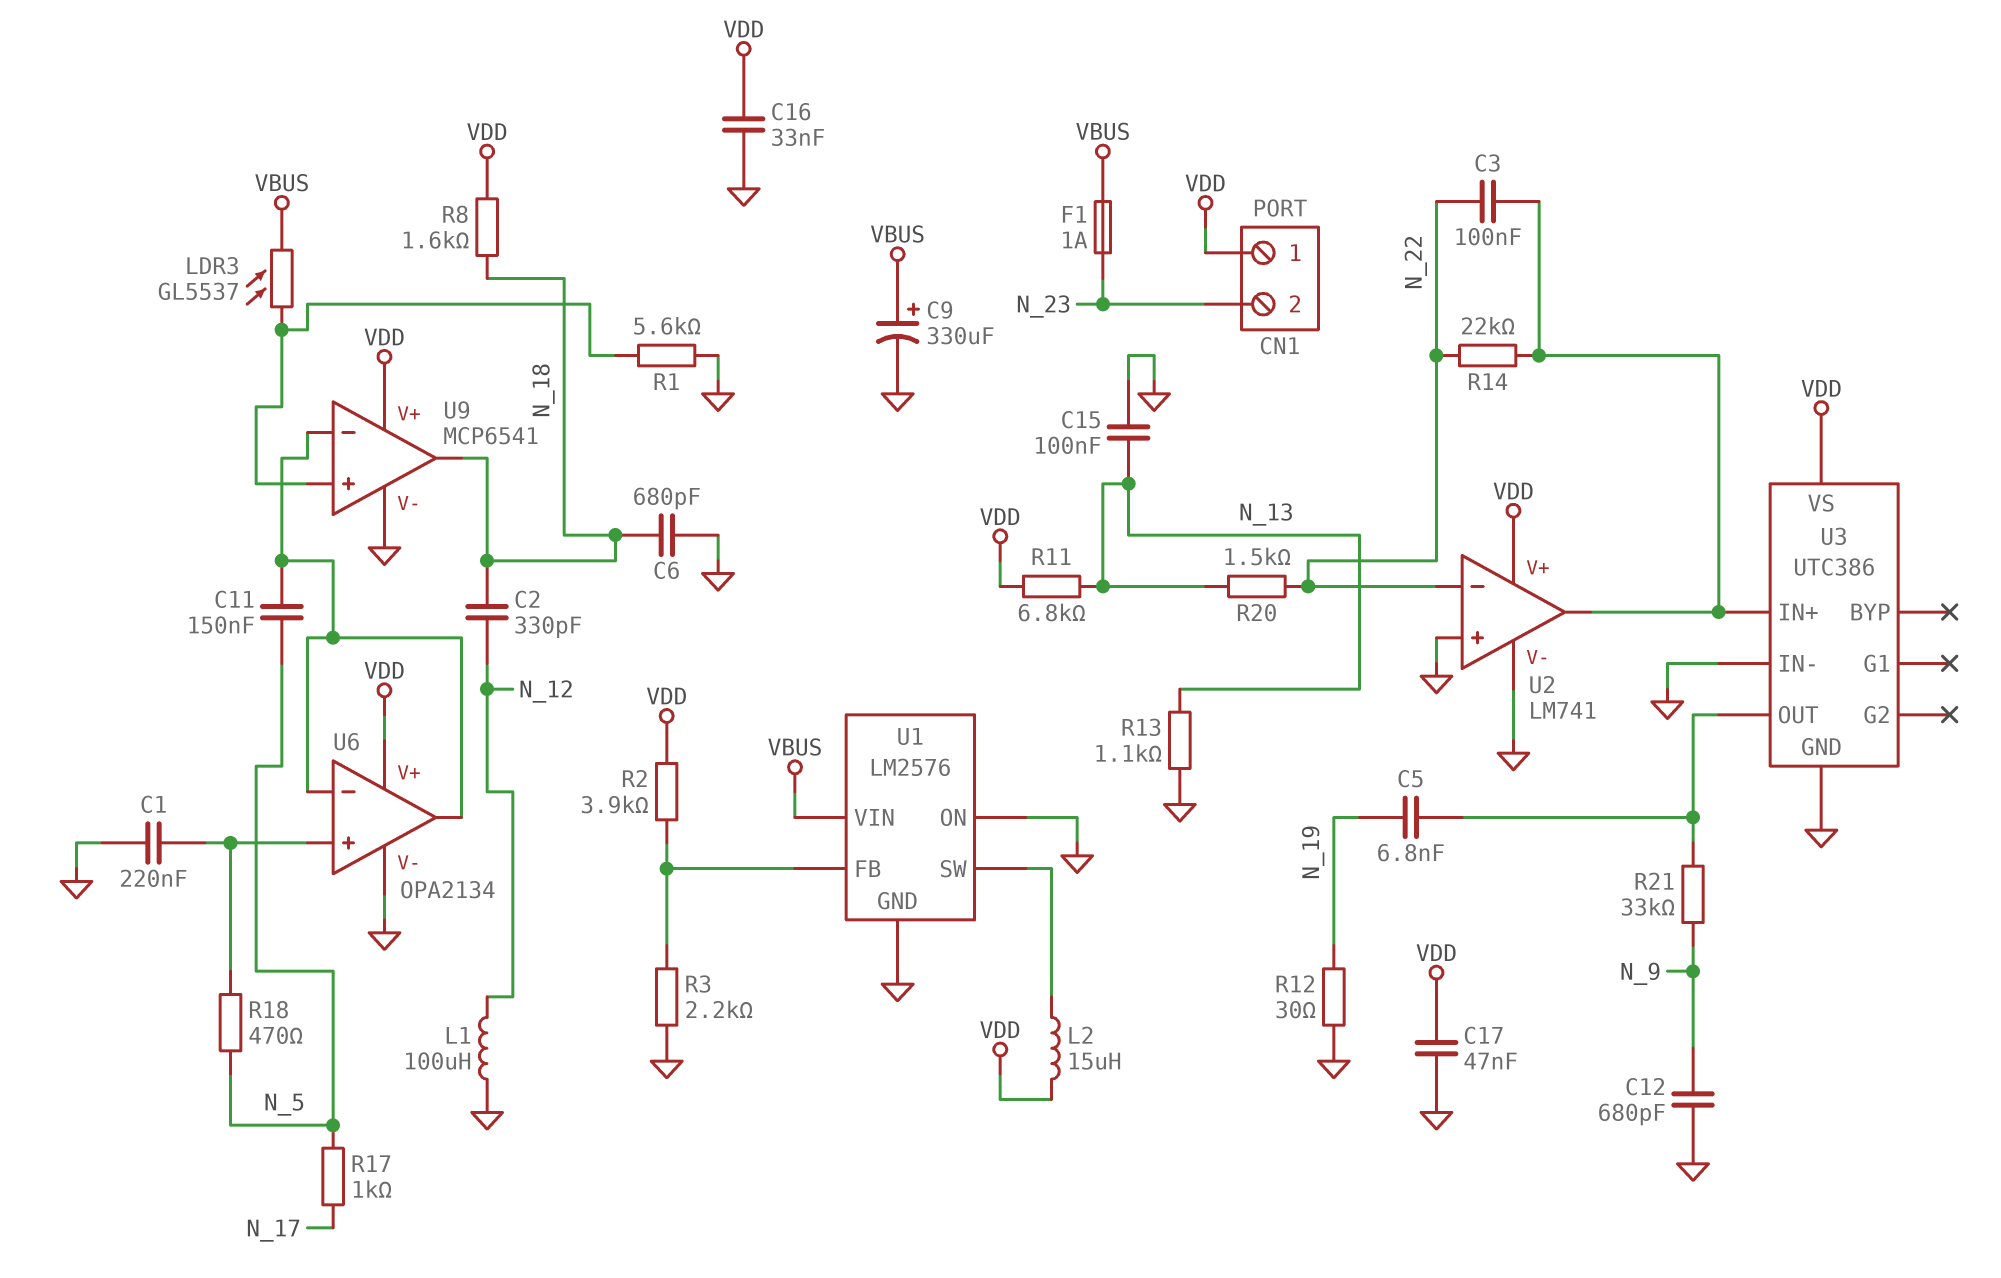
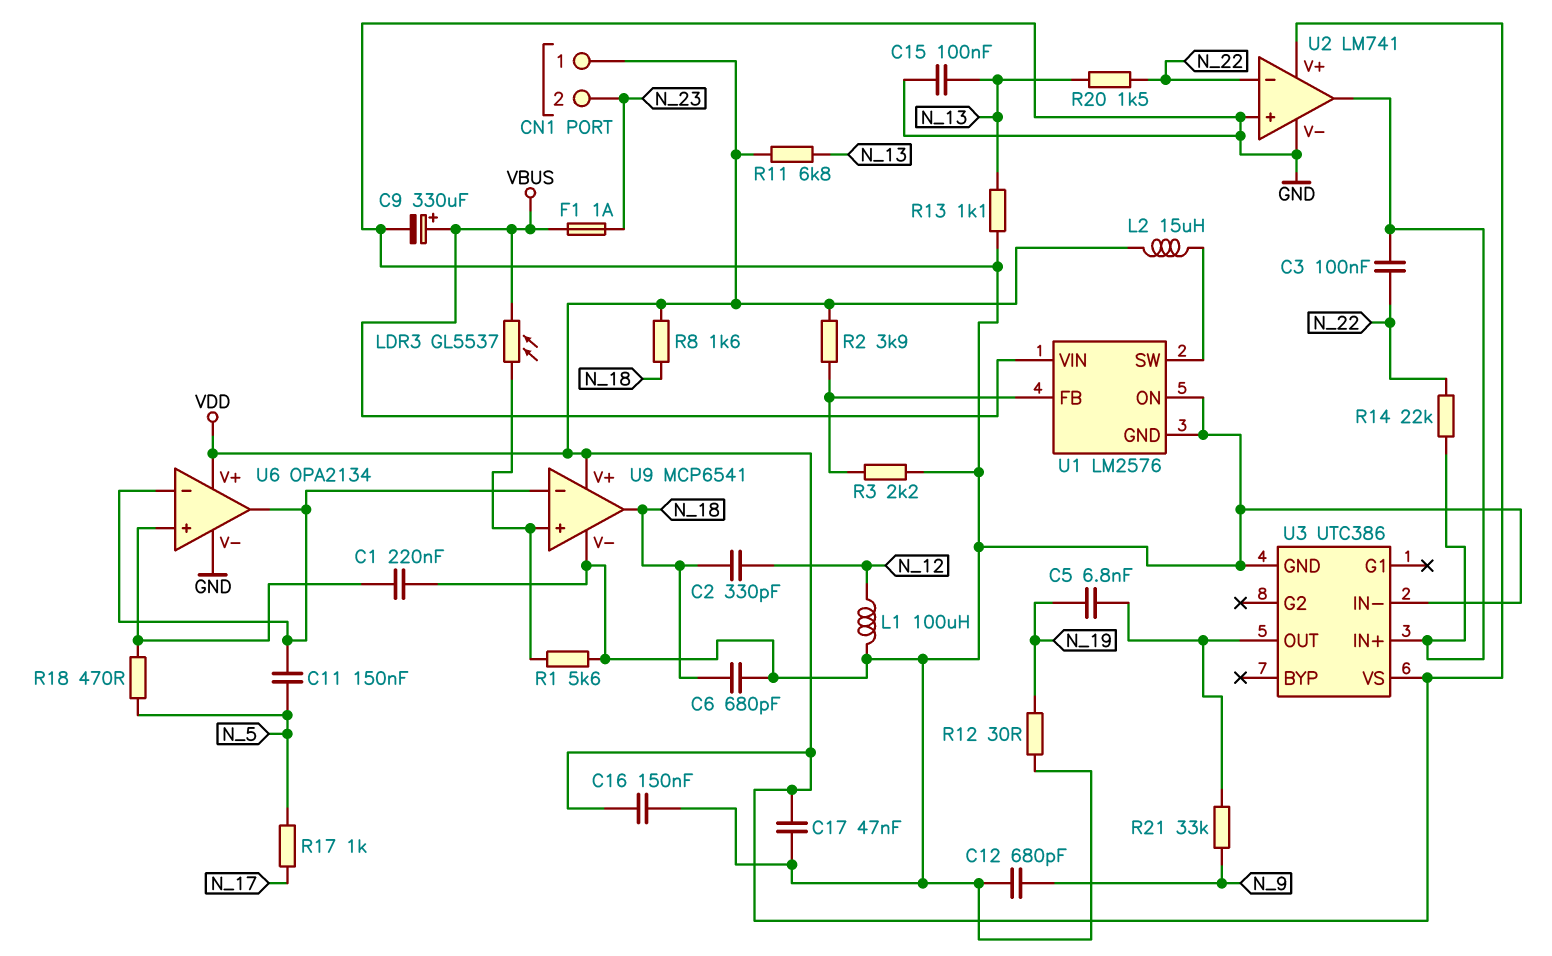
C16: 33nF (GND, VDD) -> 150nF (GND, VDD)

